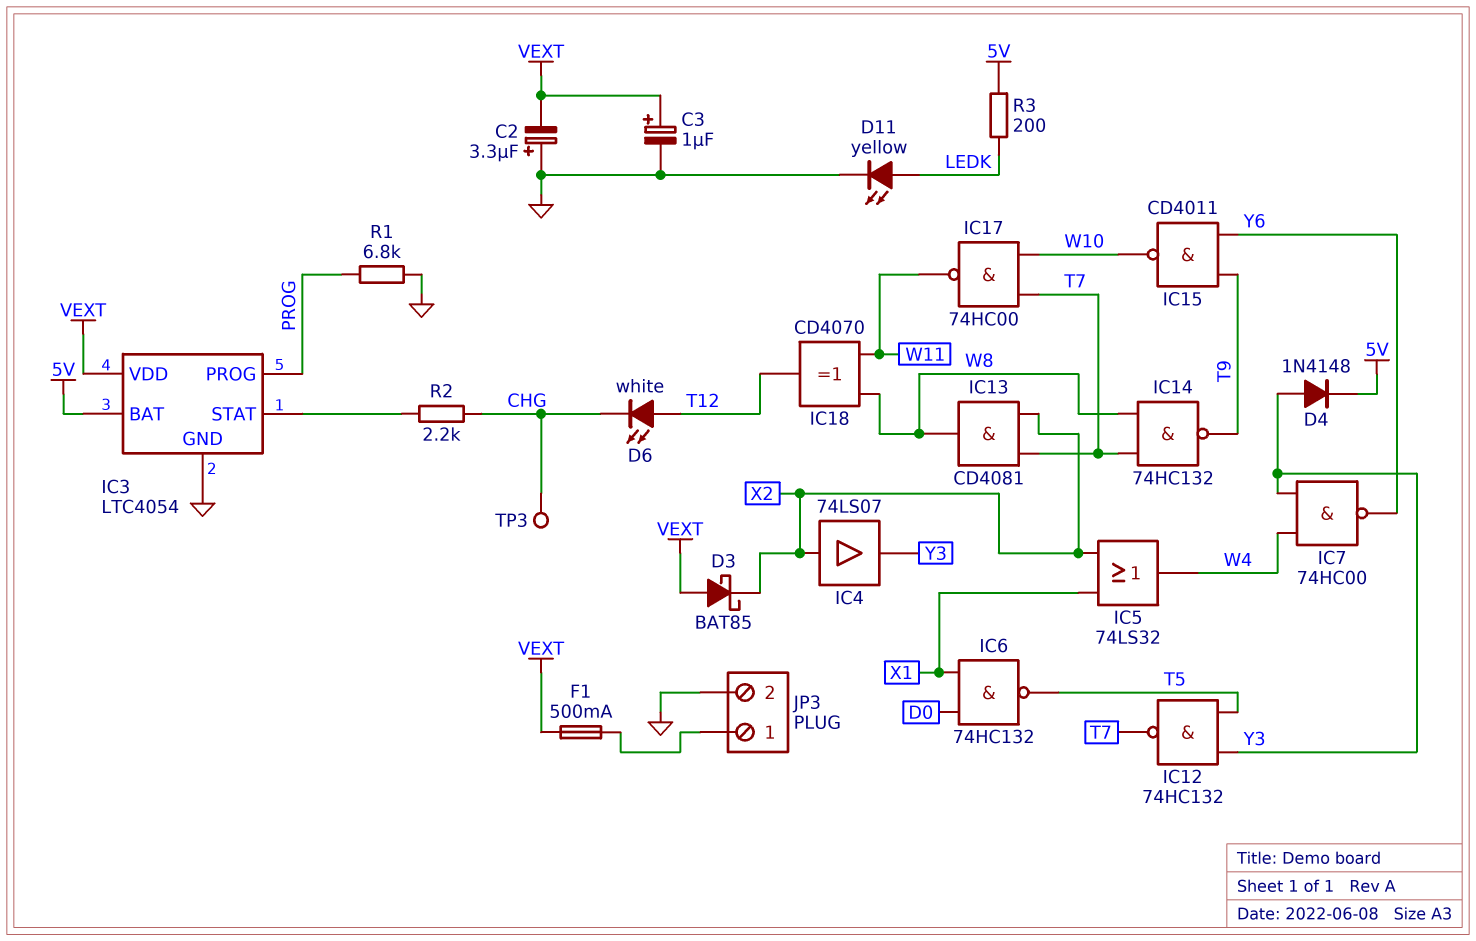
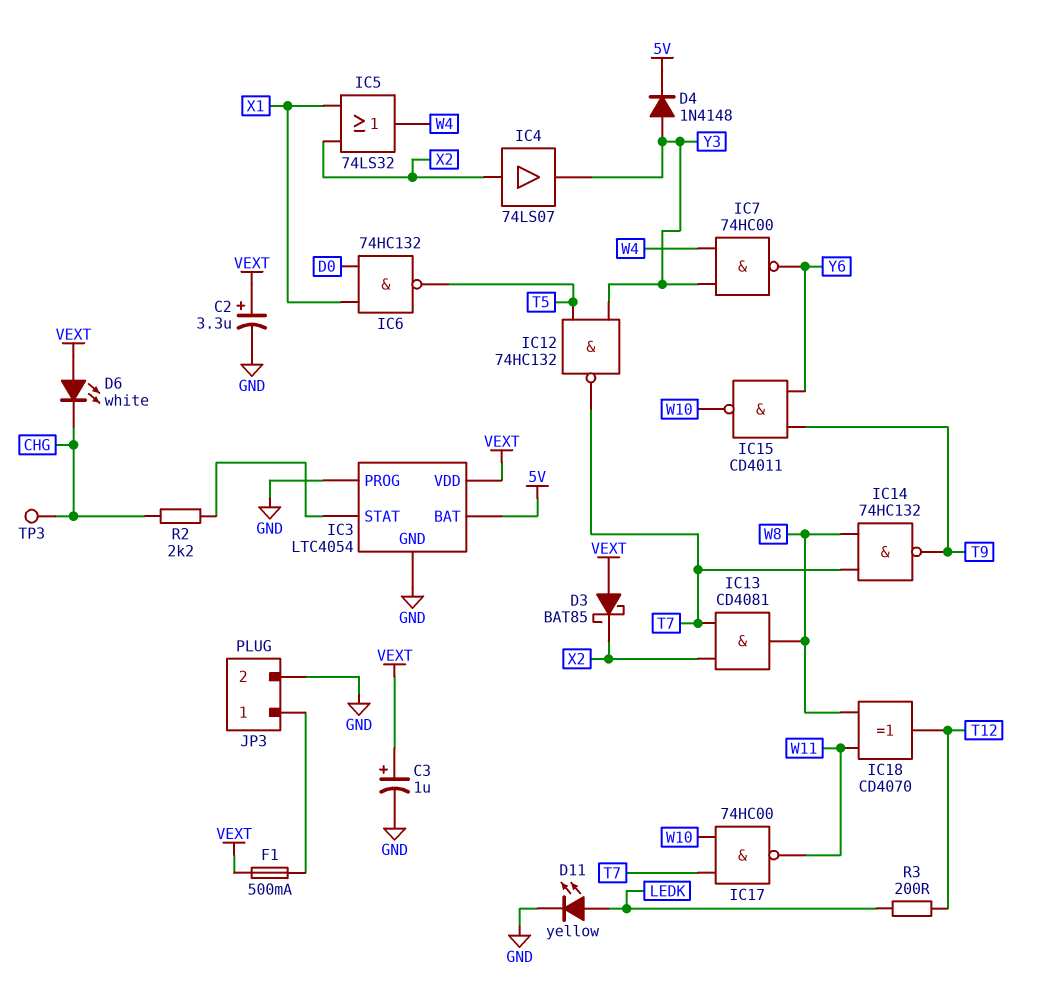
C2: 3.3uF (plus GND, minus VEXT) -> 3.3uF (plus VEXT, minus GND)
D6: LED white (A T12, K CHG) -> LED white (A VEXT, K CHG)
IC3 pin PROG: PROG -> GND
R1: 6.8k (GND, PROG) -> none
R3: 200 (5V, LEDK) -> 200 (LEDK, T12)

